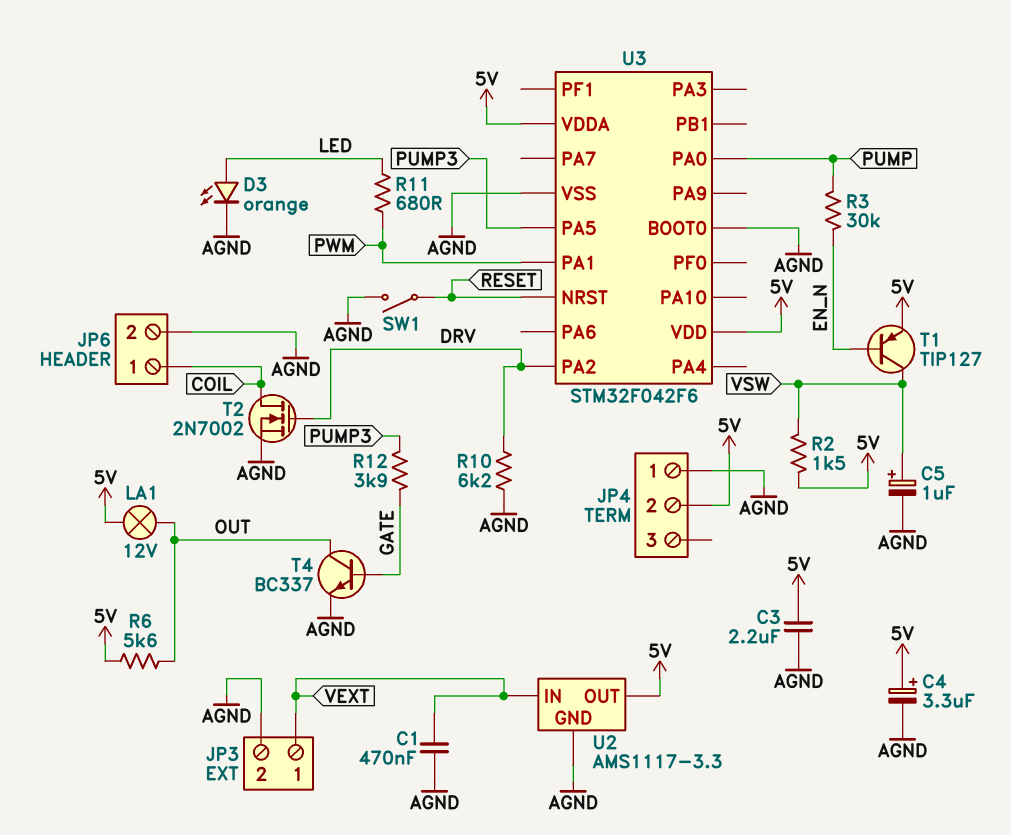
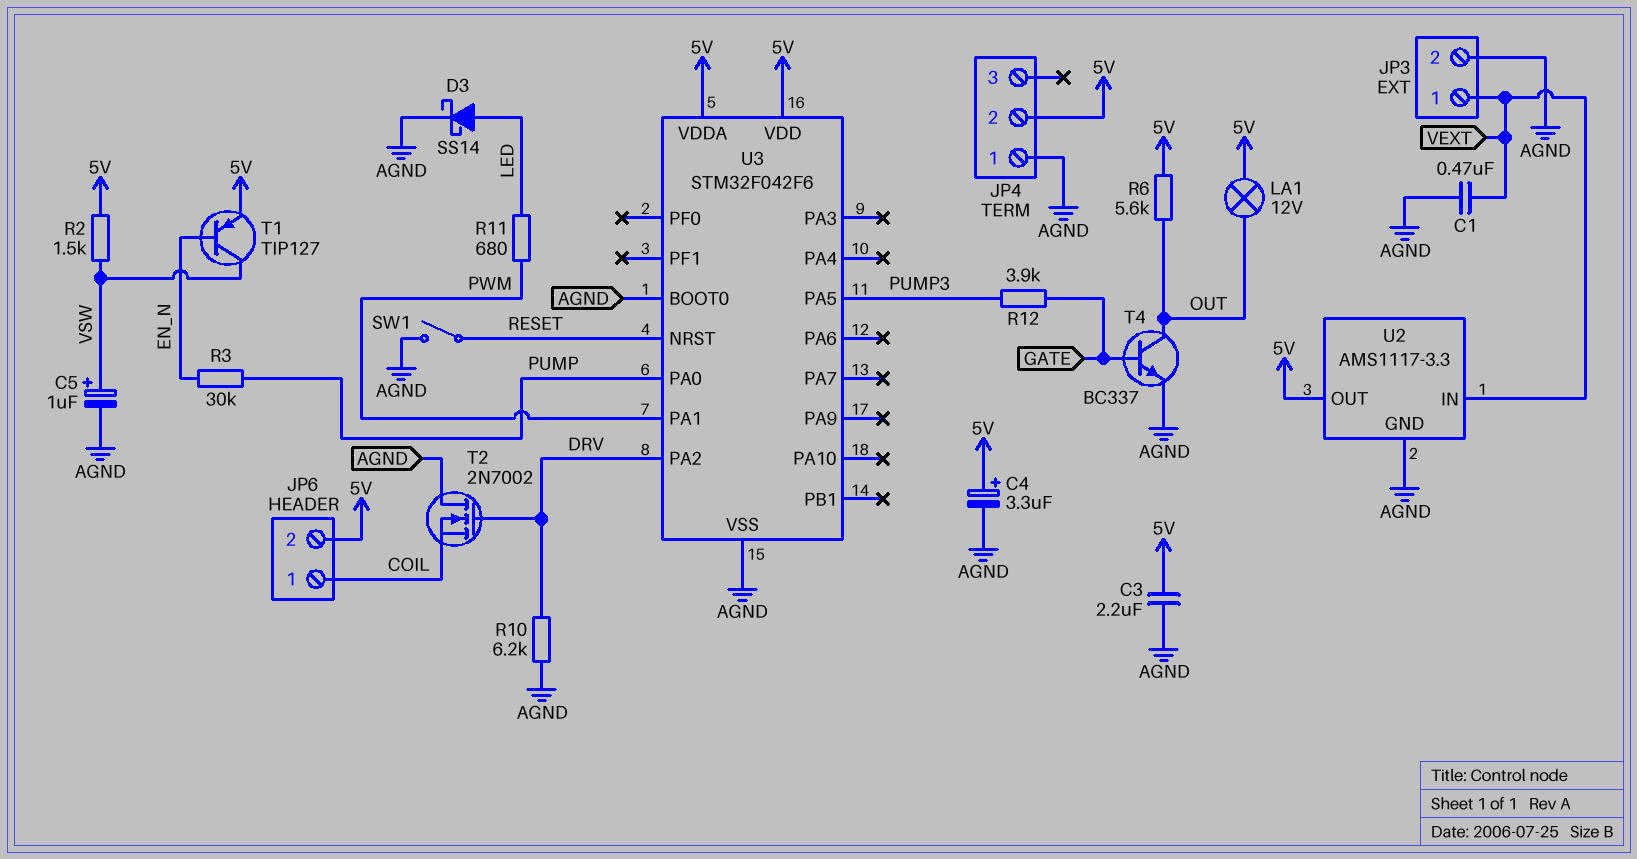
D3: LED orange (A LED, K AGND) -> schottky SS14 (A LED, K AGND)
JP6 pin 2: AGND -> 5V
T2: NMOS 2N7002 (G DRV, D COIL, S AGND) -> NMOS 2N7002 (G DRV, D AGND, S COIL)

